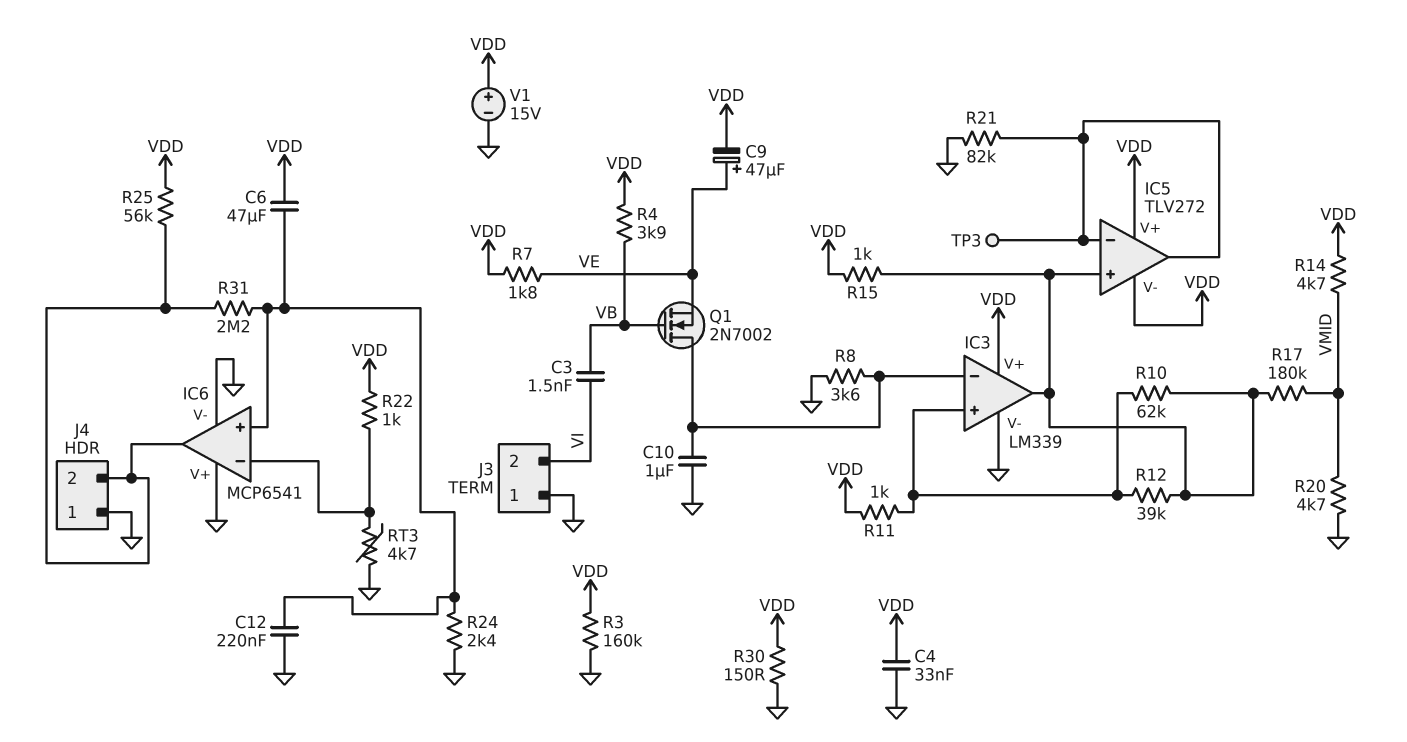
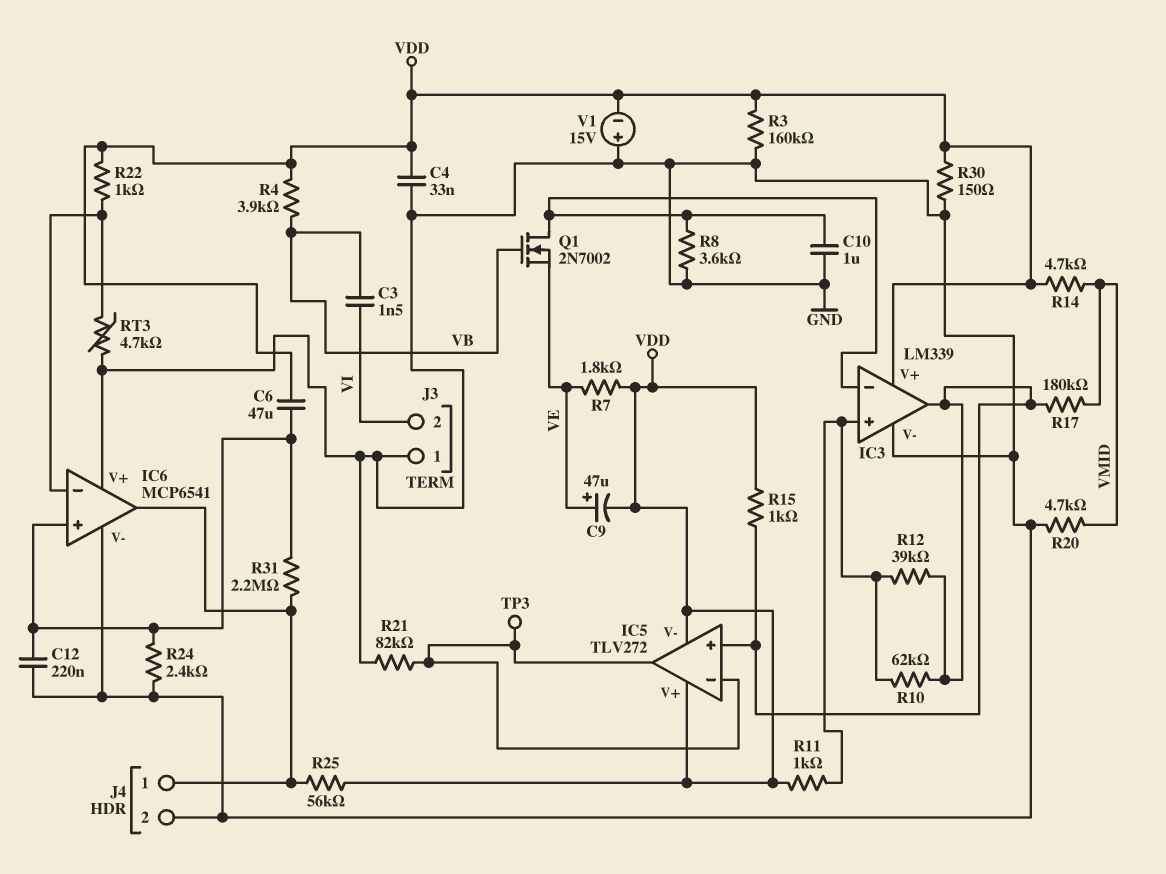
J4 pin 1: GND -> IC6/out
J4 pin 2: IC6/out -> GND
V1: 15V (plus VDD, minus GND) -> 15V (plus GND, minus VDD)

